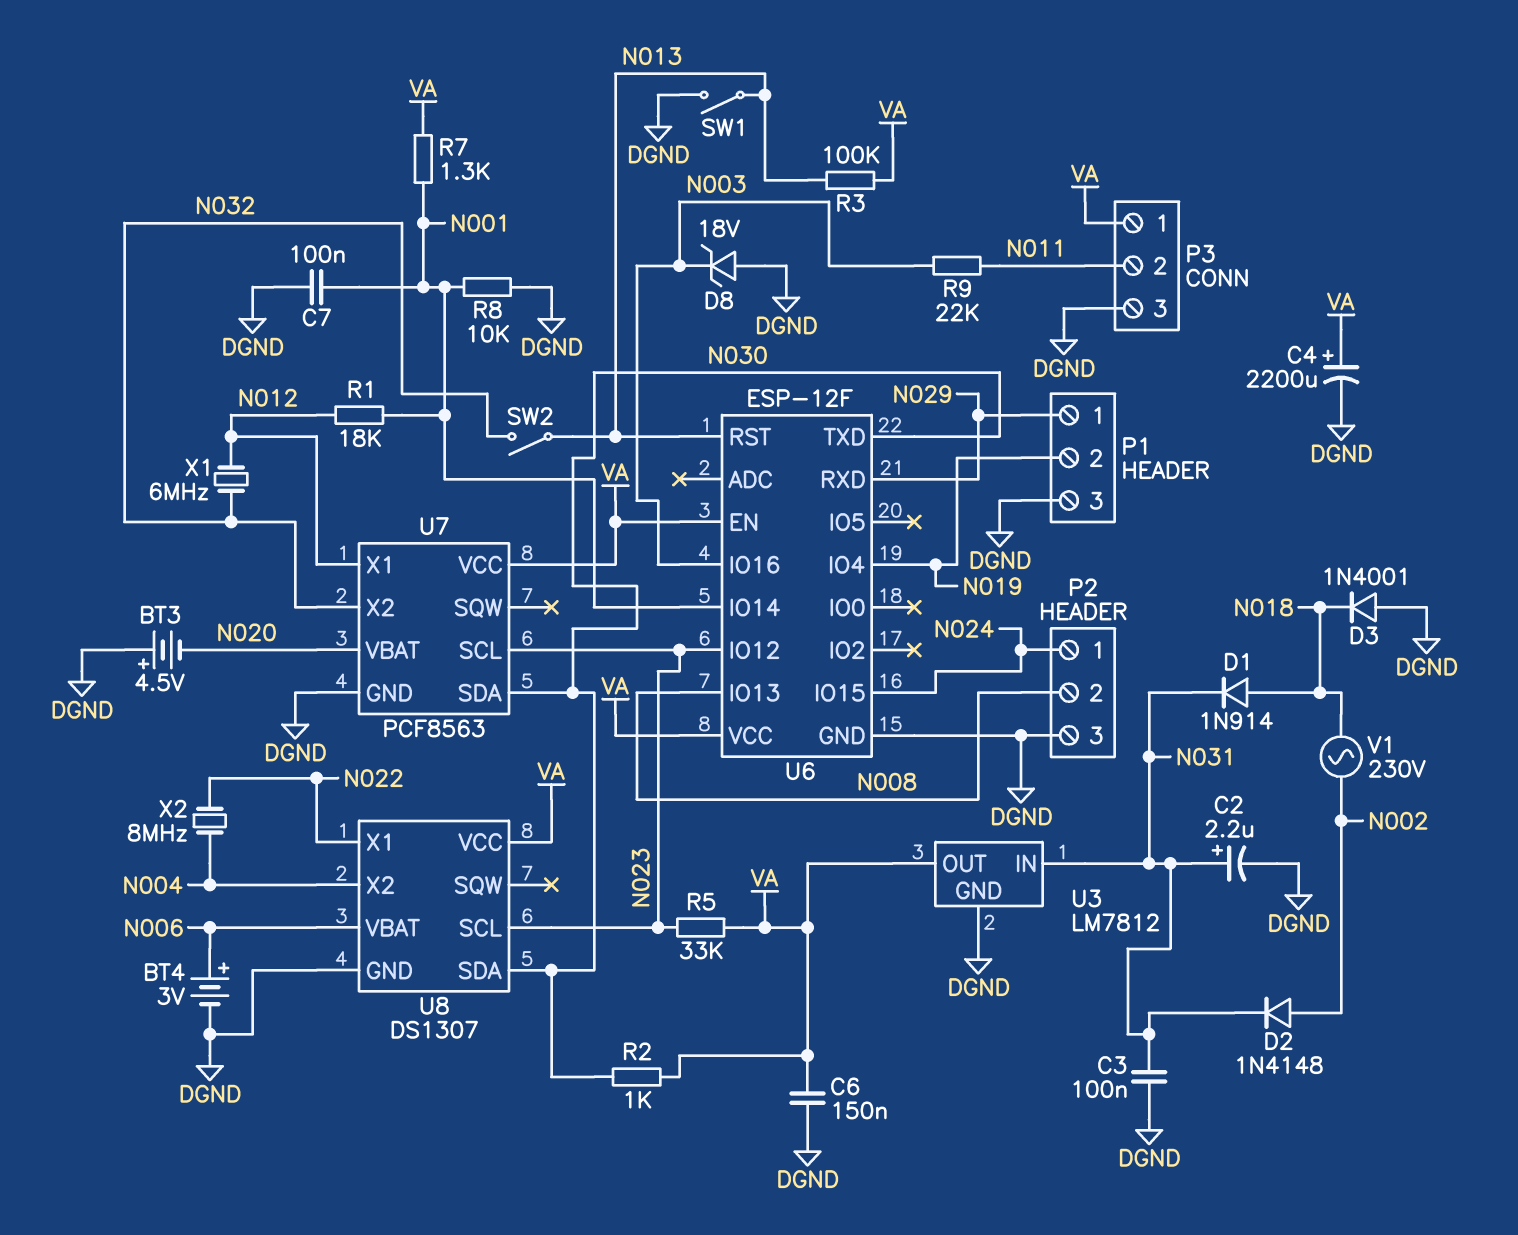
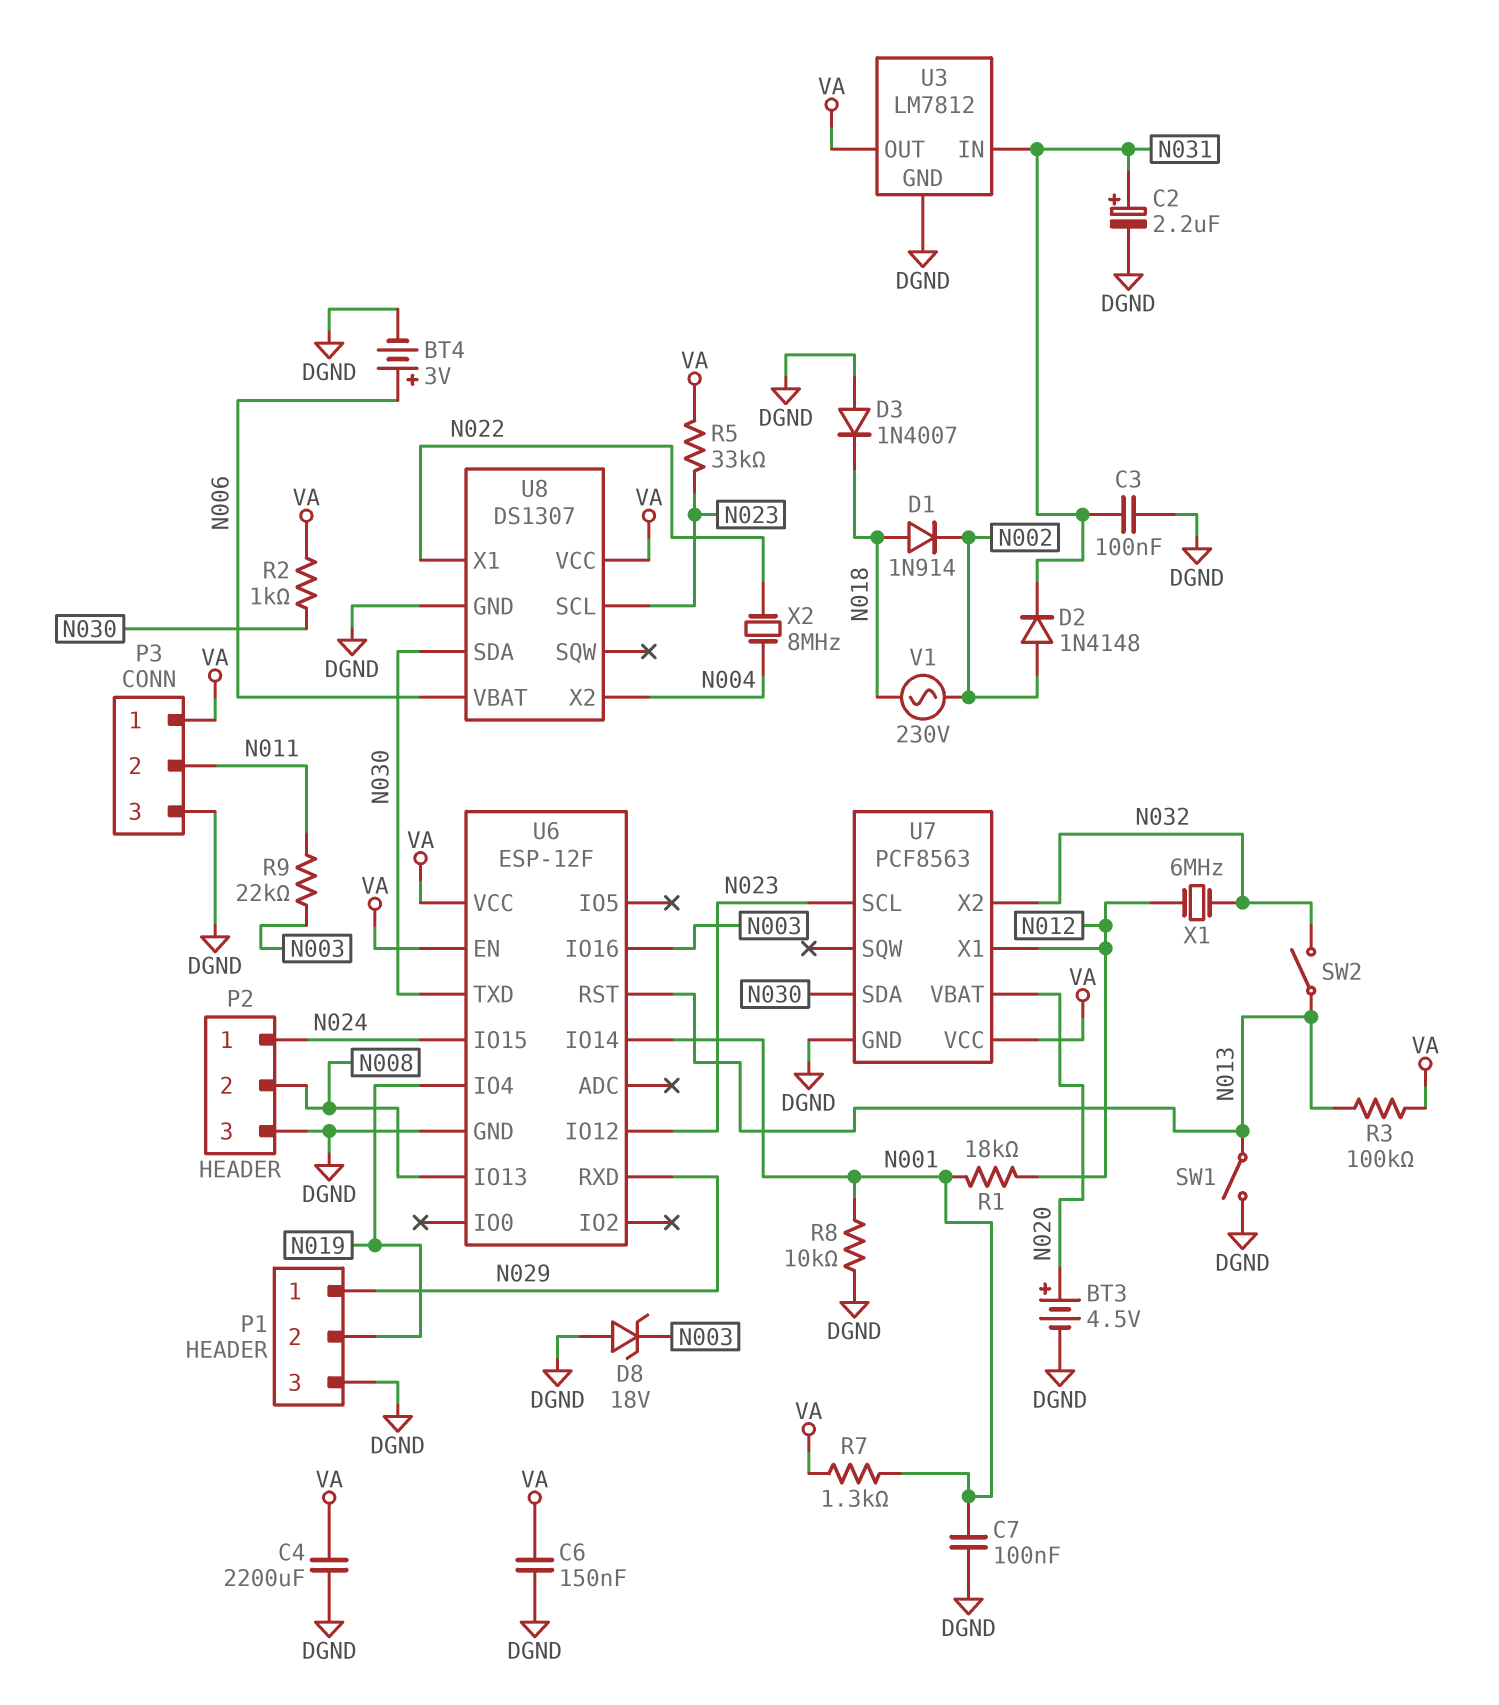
BT3: 4.5V (plus DGND, minus N020) -> 4.5V (plus N020, minus DGND)
C4: 2200uF (plus VA, minus DGND) -> 2200uF (DGND, VA)
D1: diode 1N914 (A N018, K N031) -> diode 1N914 (A N018, K N002)
D3: diode 1N4001 (A DGND, K N018) -> diode 1N4007 (A DGND, K N018)

